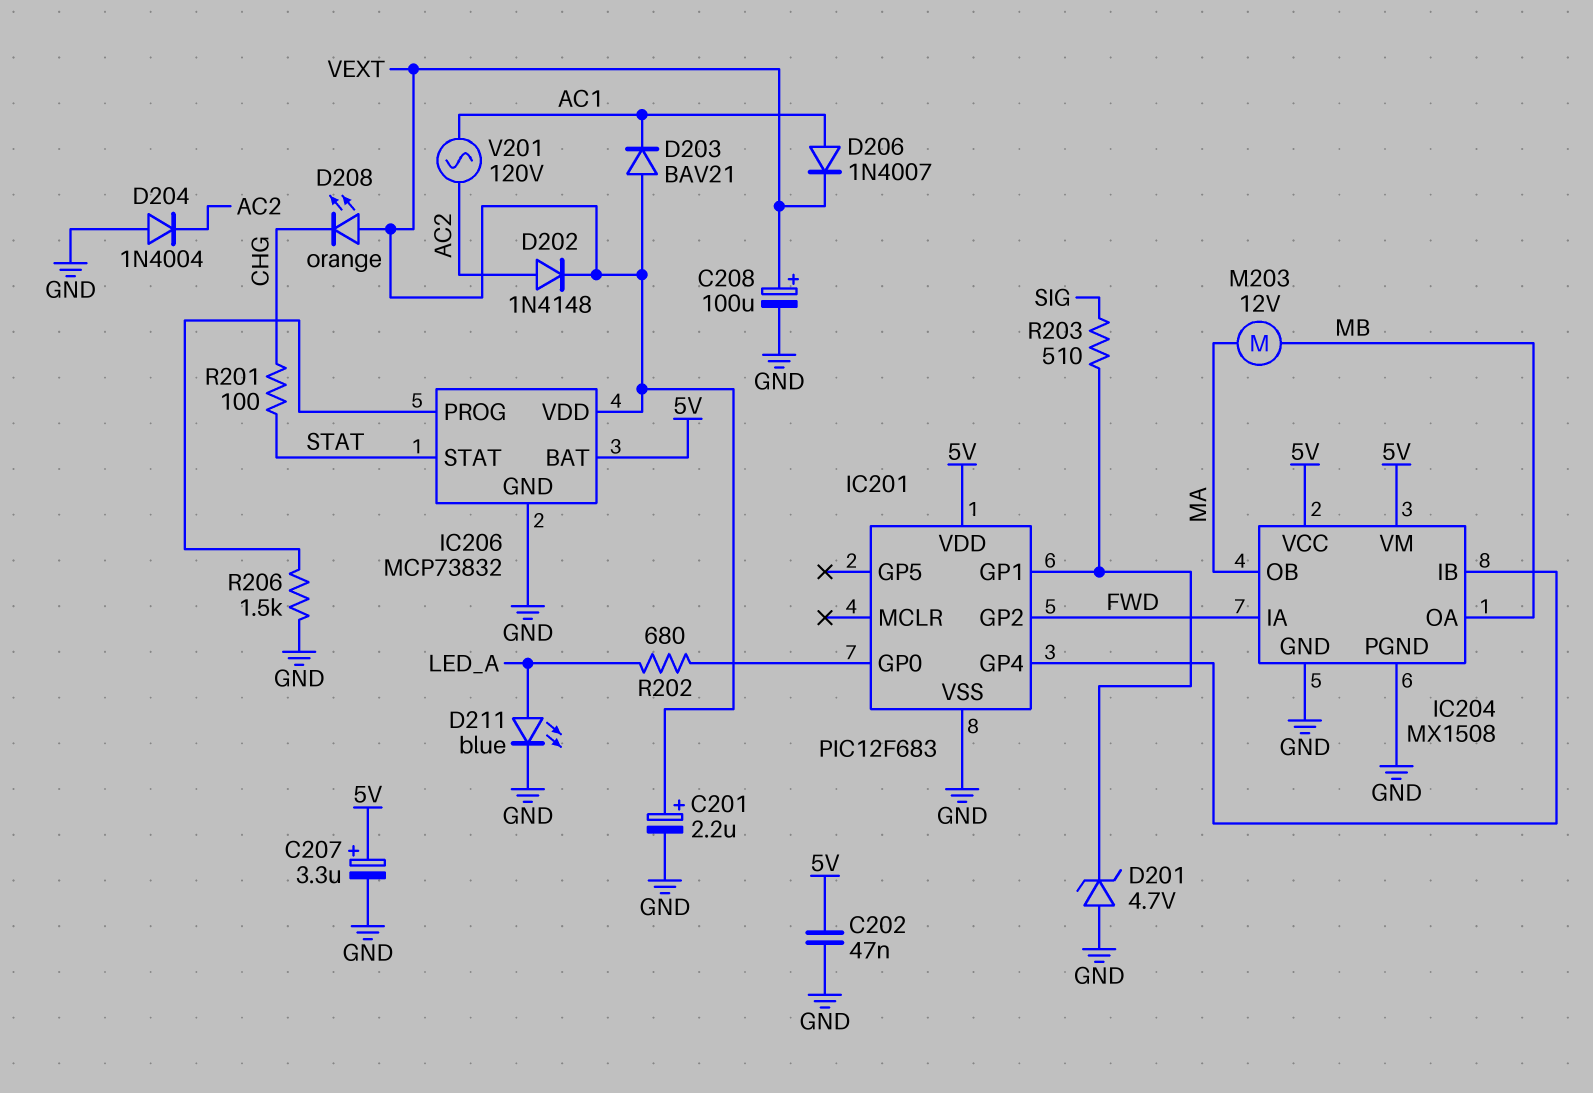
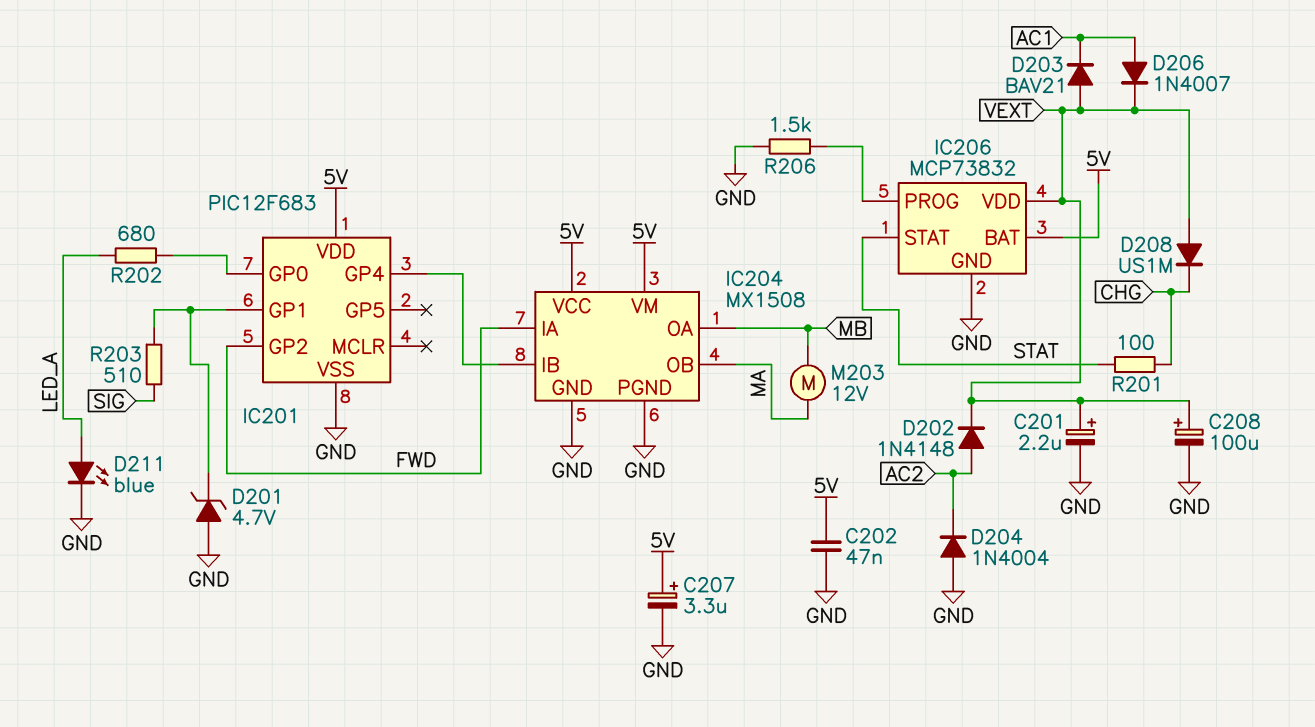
D208: LED orange (A VEXT, K CHG) -> diode US1M (A VEXT, K CHG)
V201: AC 120V (AC1, AC2) -> none

